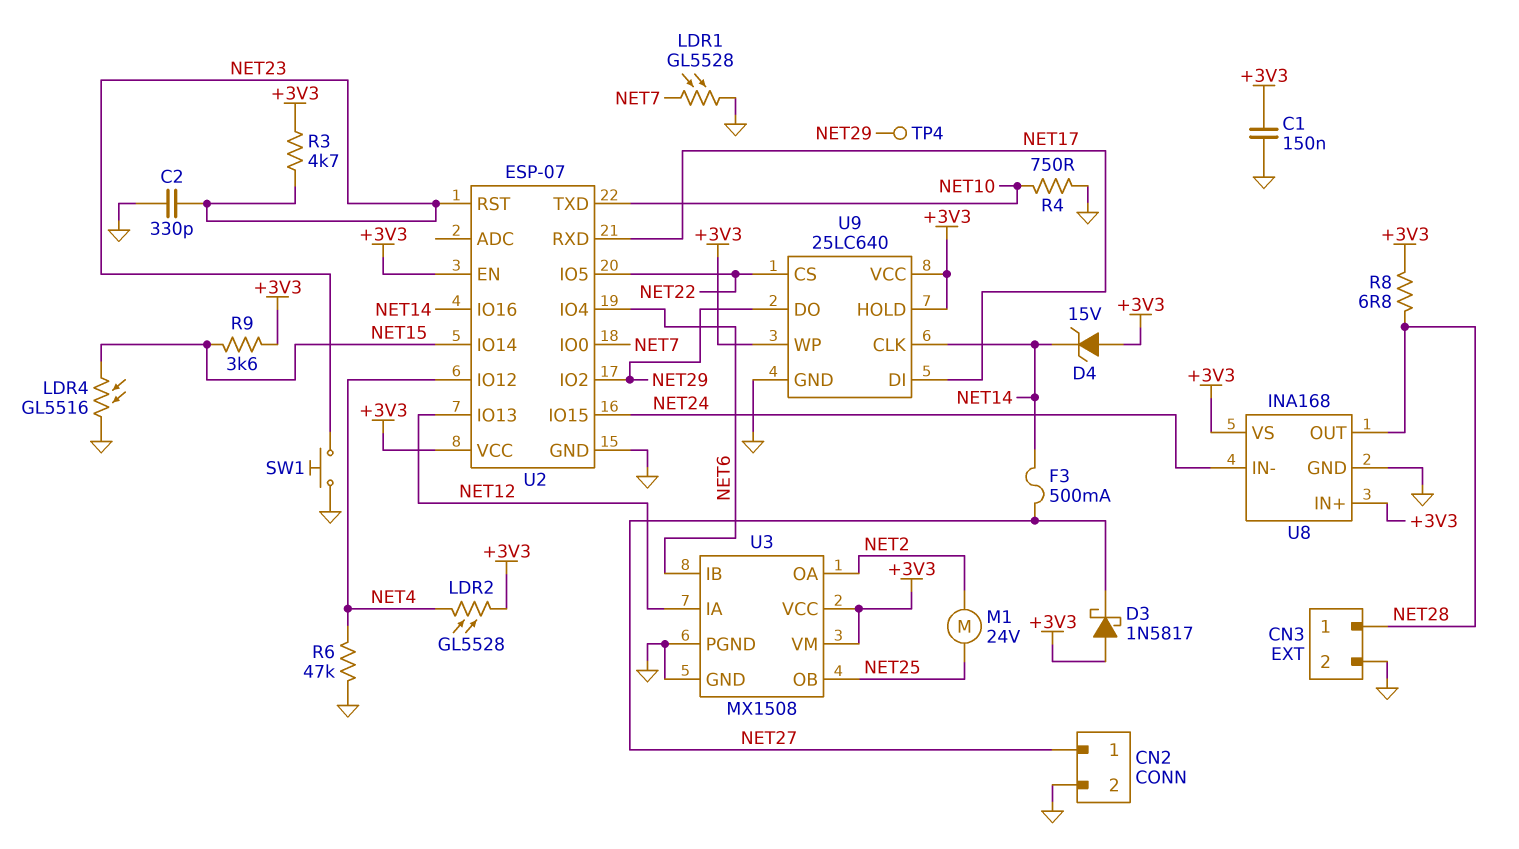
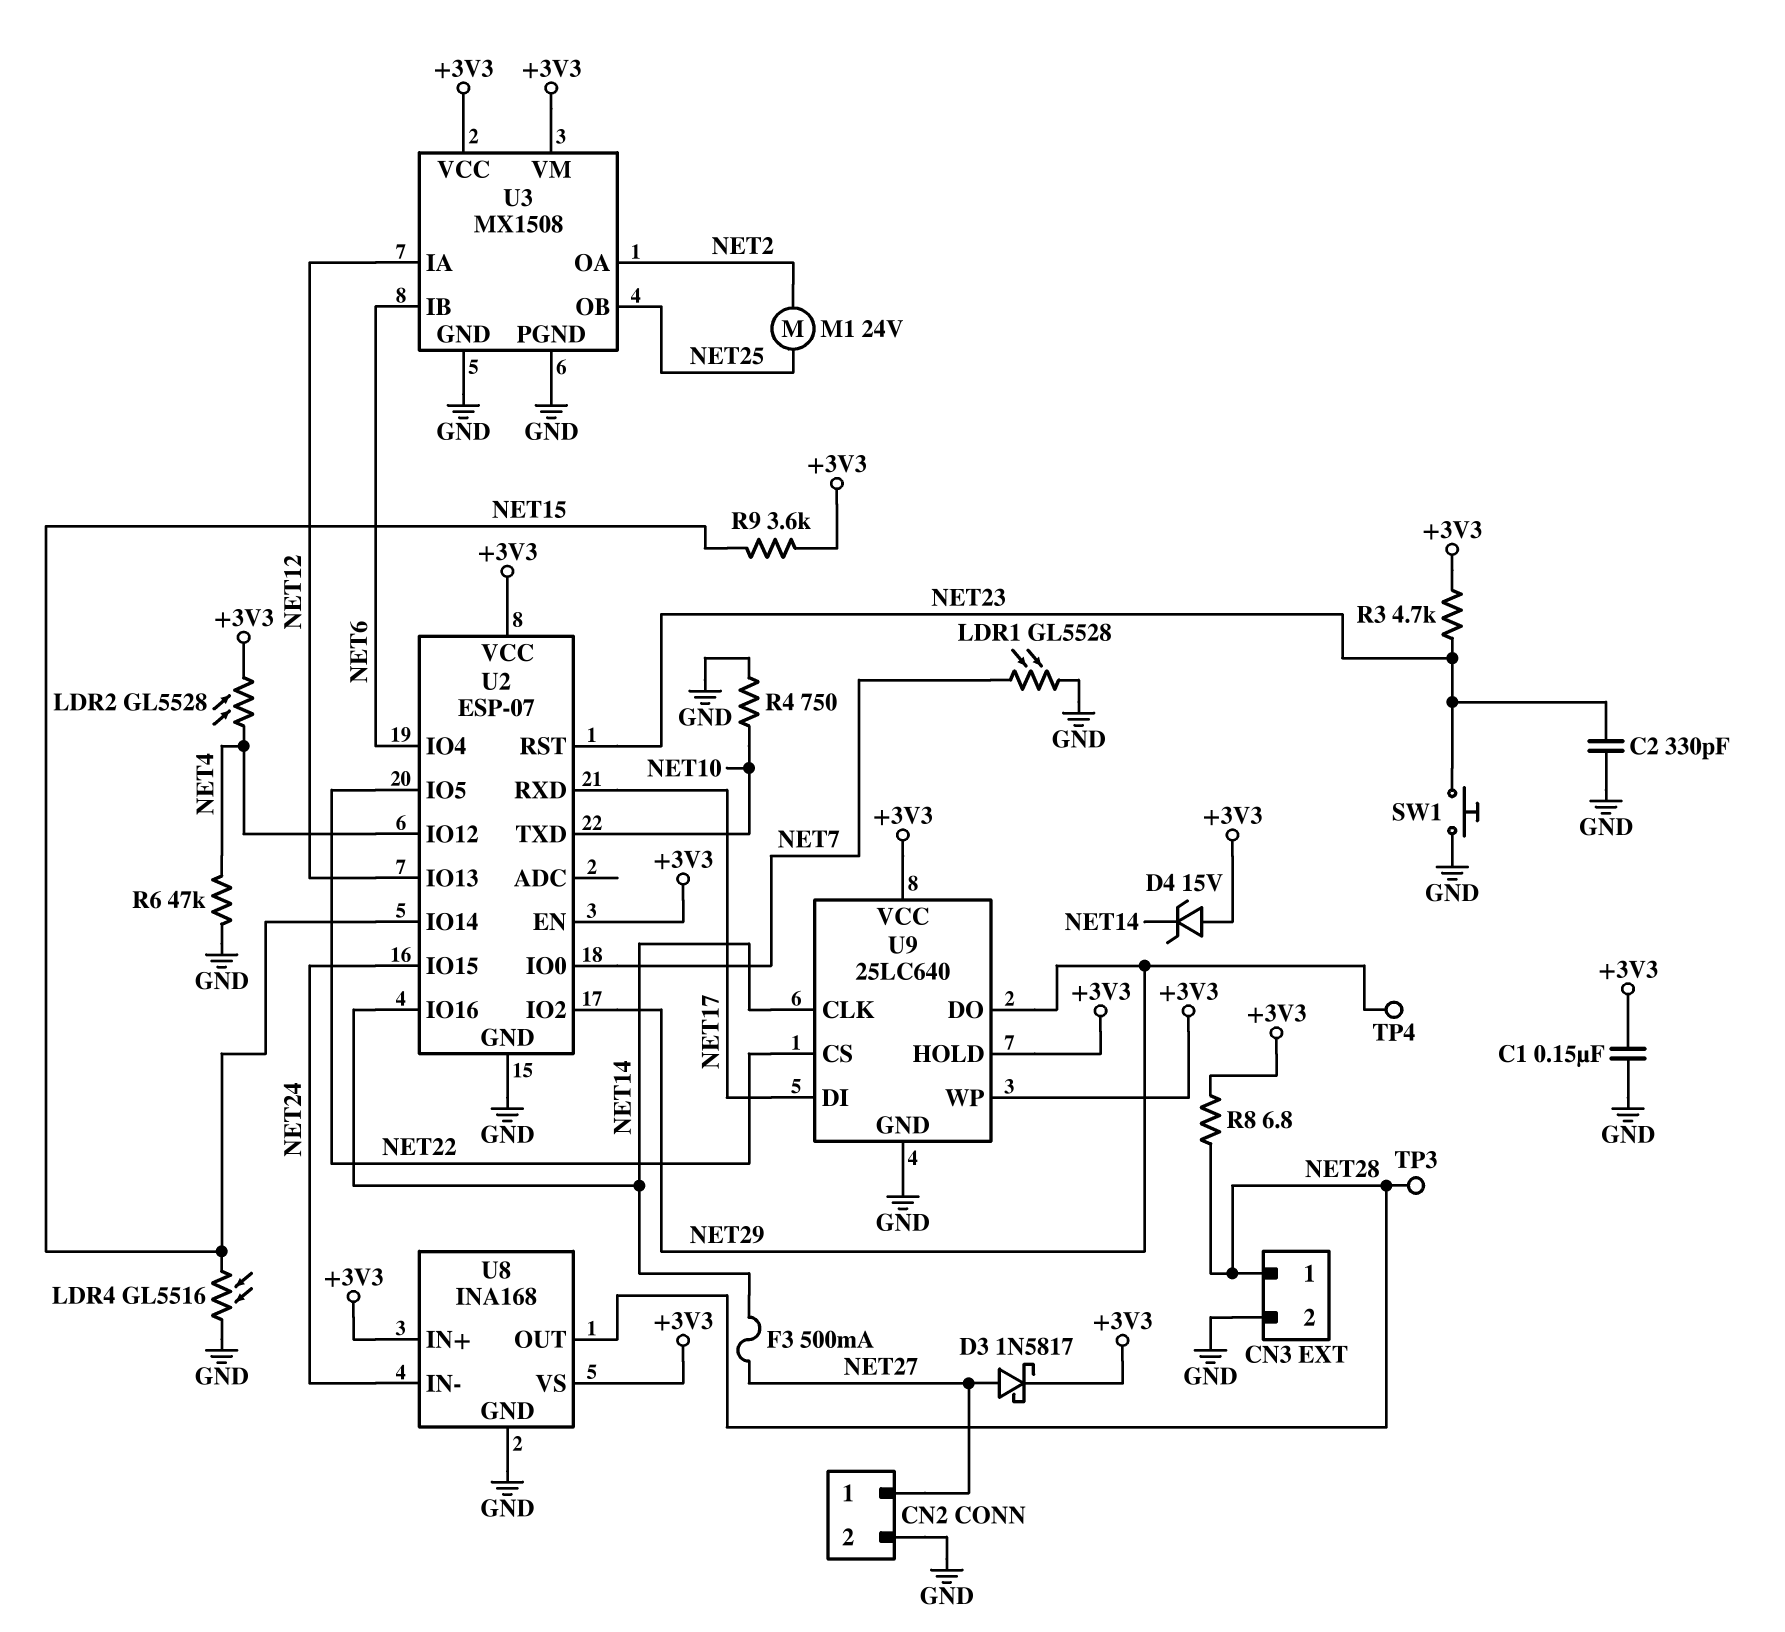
D3: schottky 1N5817 (A +3V3, K NET27) -> schottky 1N5817 (A NET27, K +3V3)
TP3: none -> test point (NET28)

